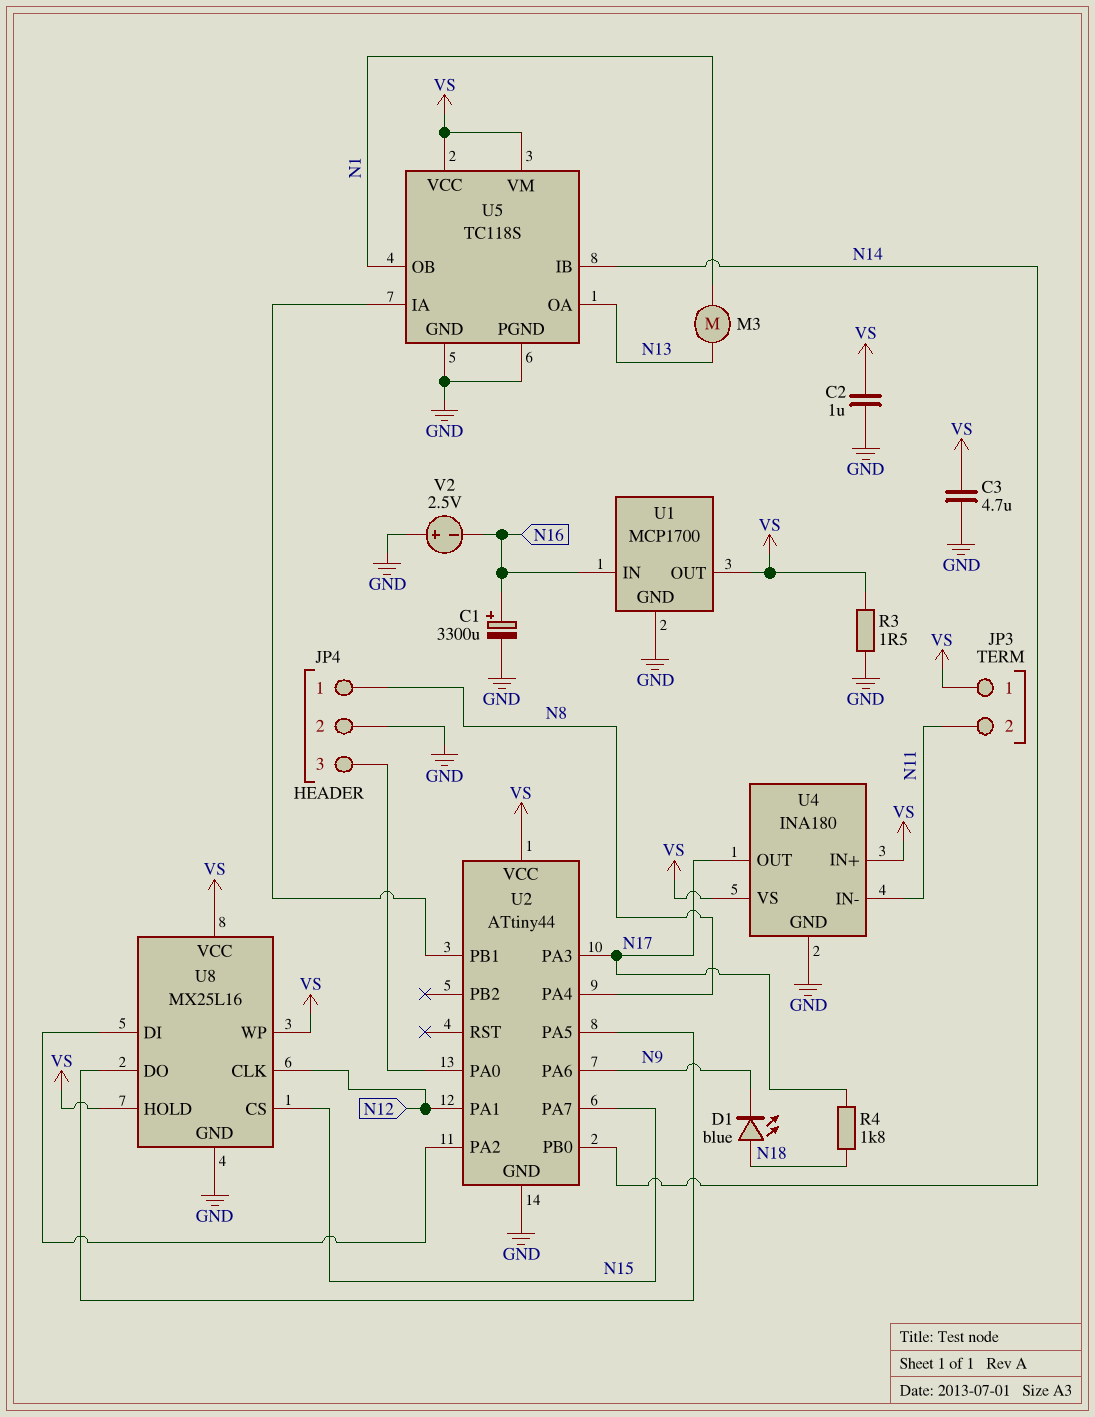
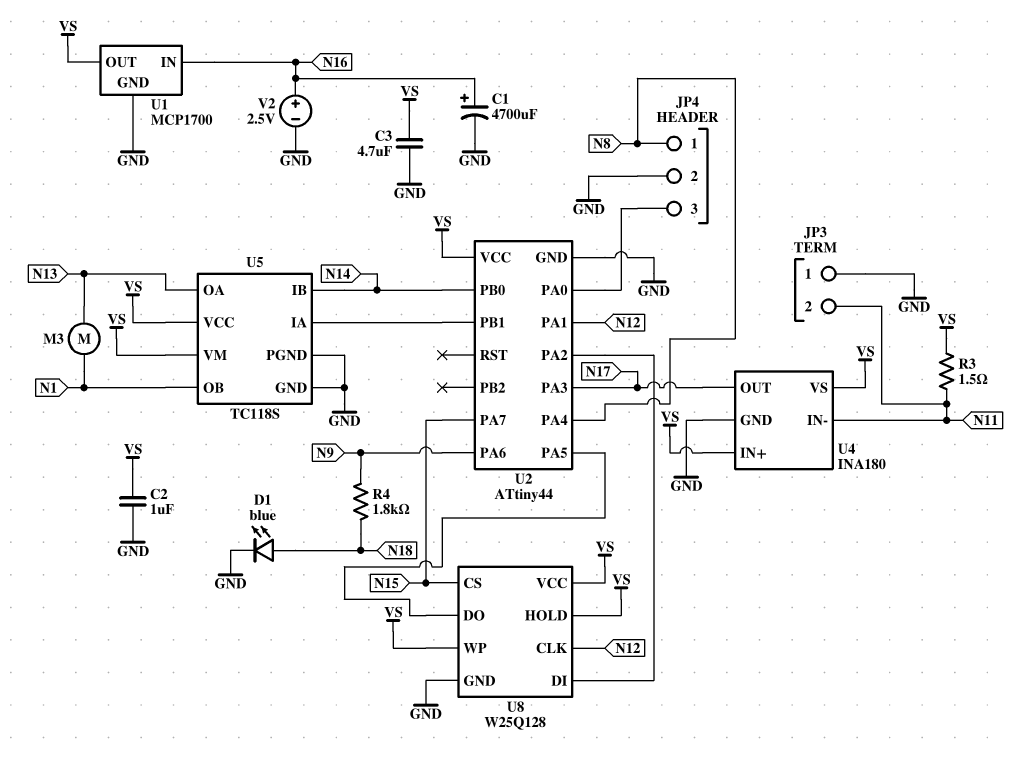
C1: 3300uF (plus N16, minus GND) -> 4700uF (plus N16, minus GND)
D1: LED blue (A N18, K N9) -> LED blue (A N18, K GND)
JP3 pin 1: VS -> GND
R3: 1.5 (GND, VS) -> 1.5 (N11, VS)
R4: 1.8k (N17, N18) -> 1.8k (N9, N18)
U8: MX25L16 -> W25Q128
V2: 2.5V (plus GND, minus N16) -> 2.5V (plus N16, minus GND)

